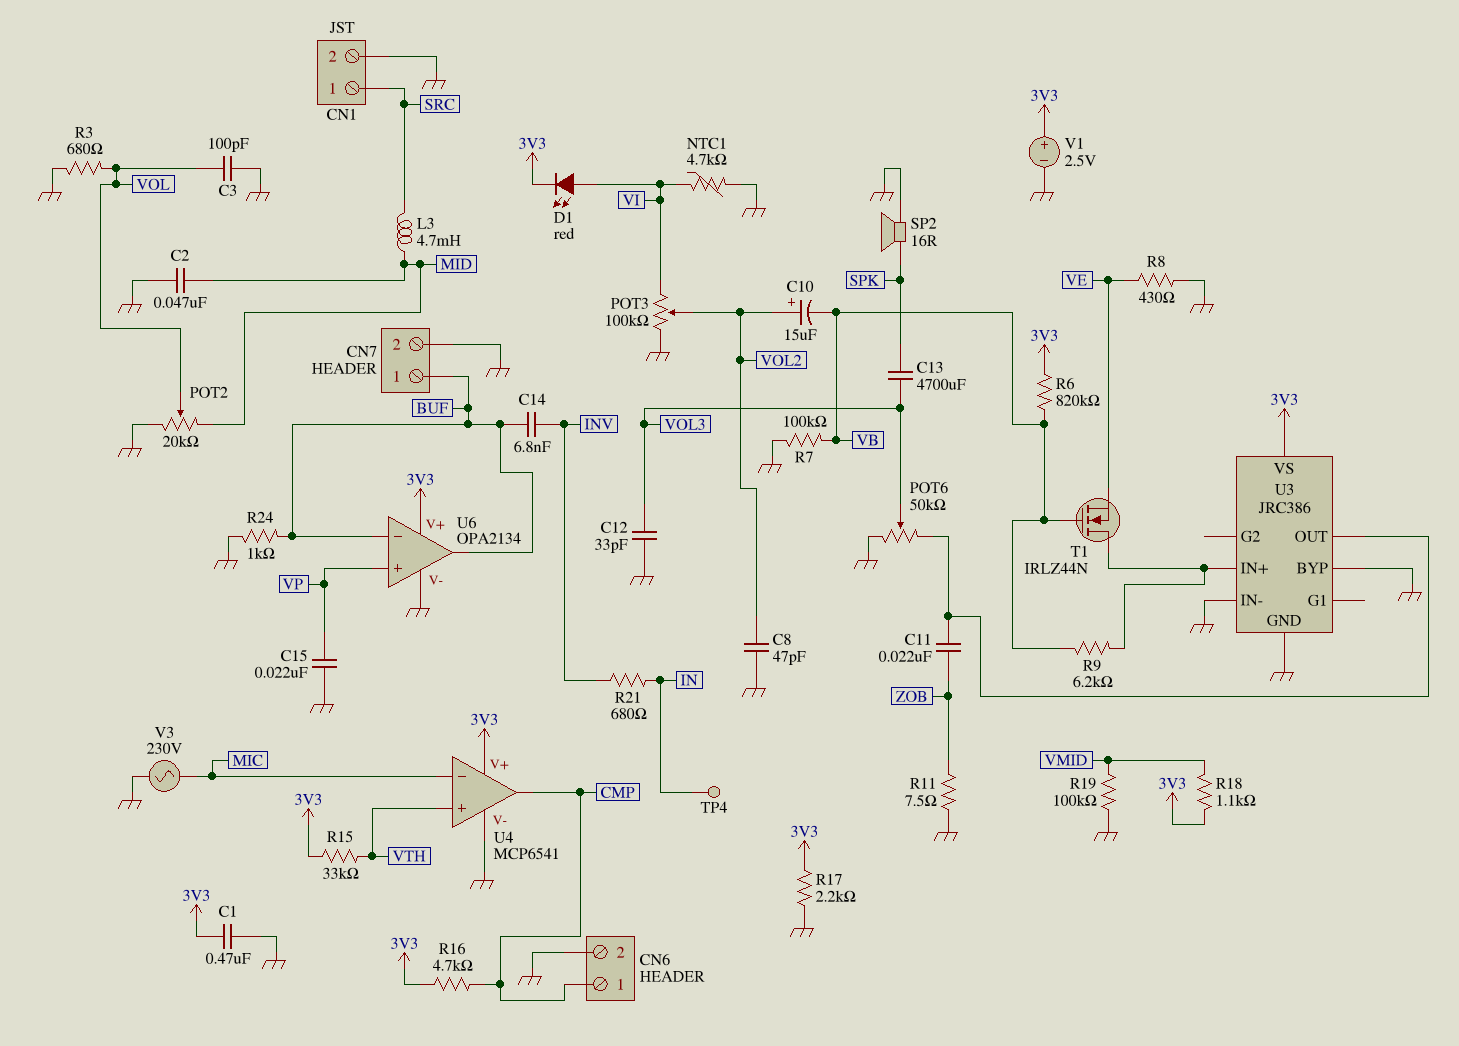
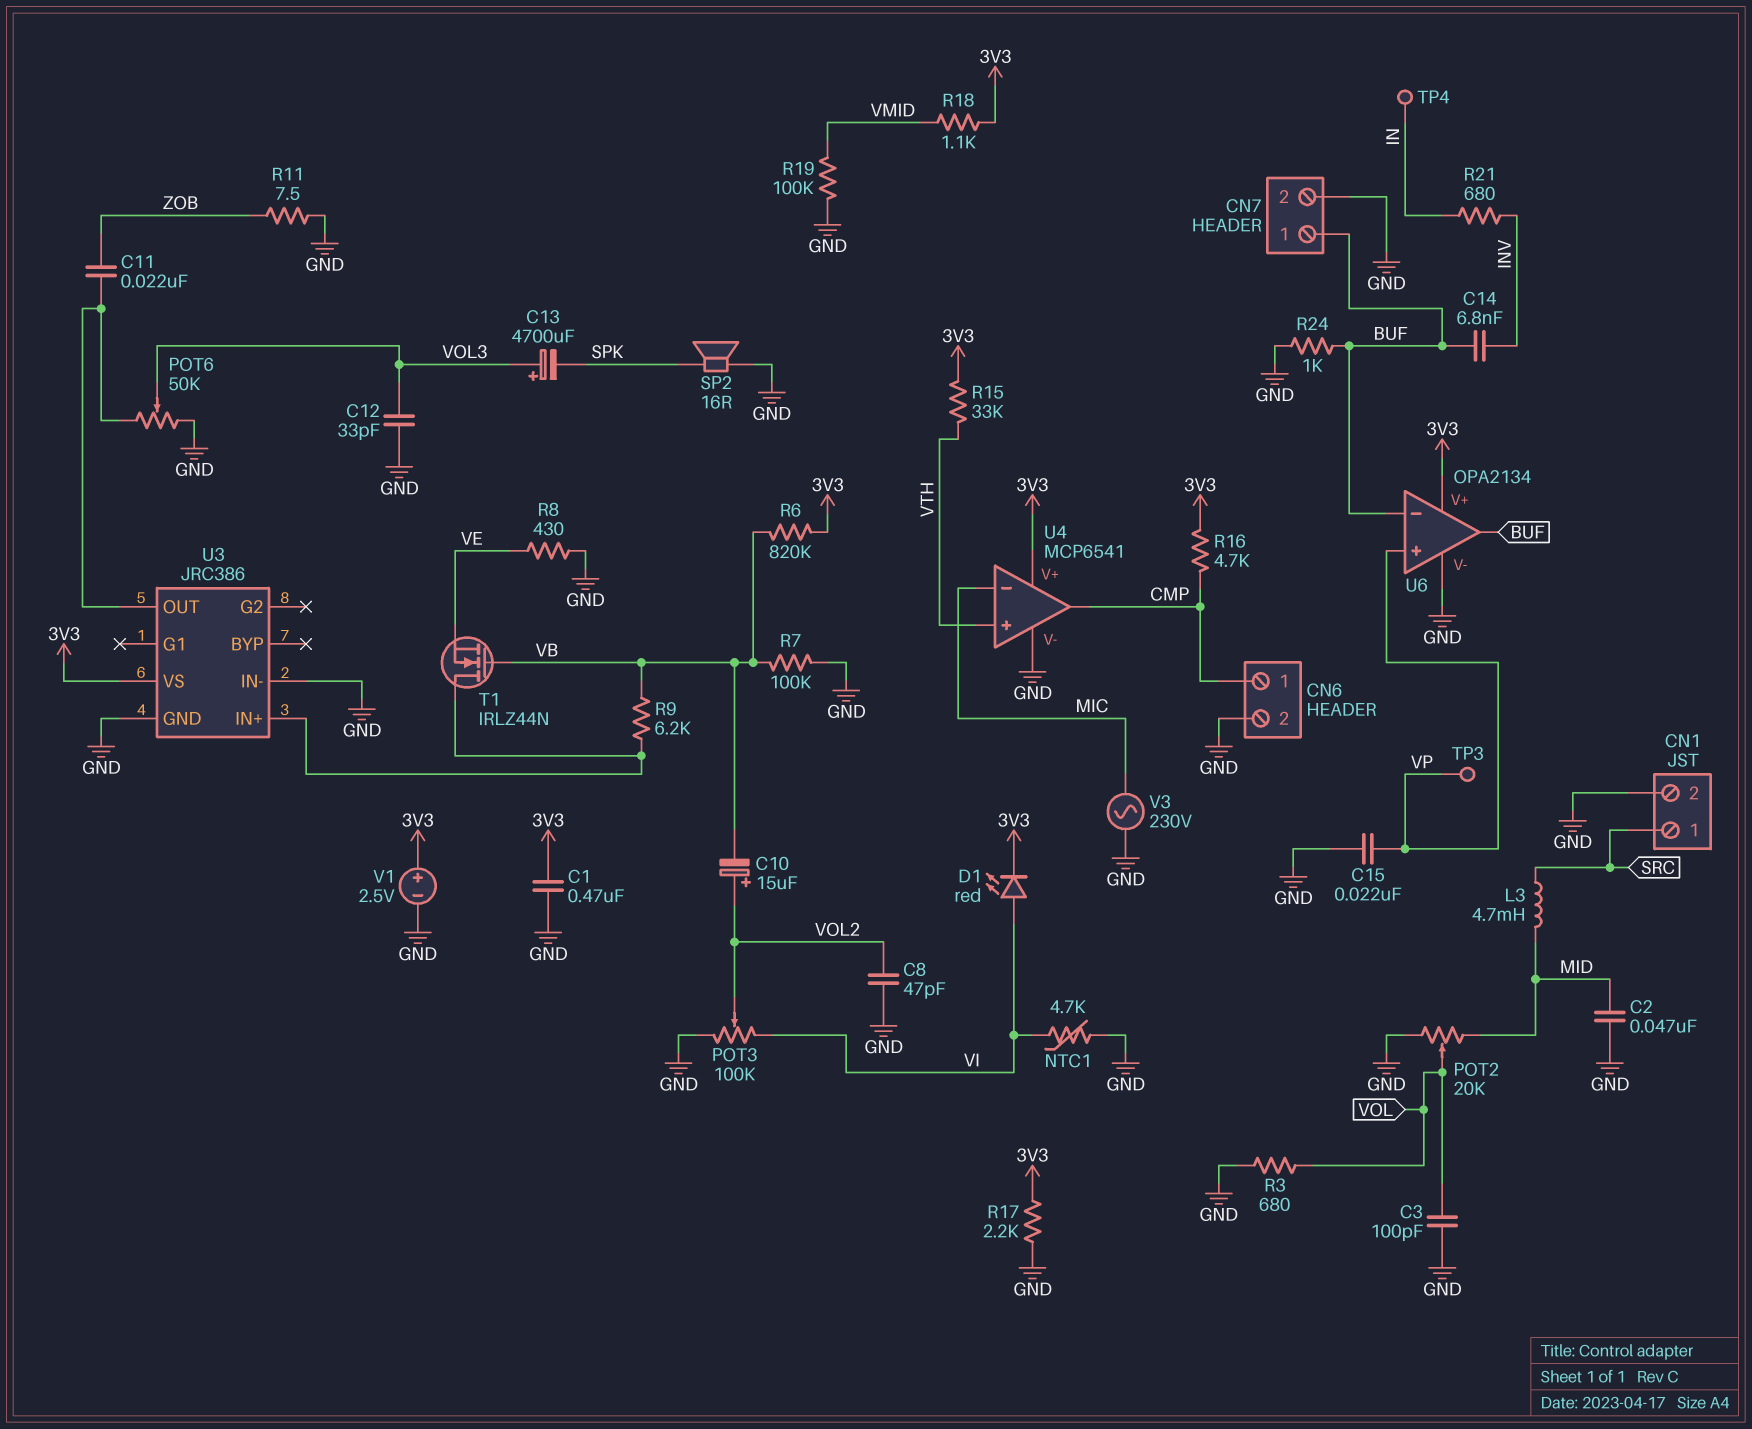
C13: 4700uF (SPK, VOL3) -> 4700uF (plus VOL3, minus SPK)
TP3: none -> test point (VP)
U3 pin BYP: GND -> none

